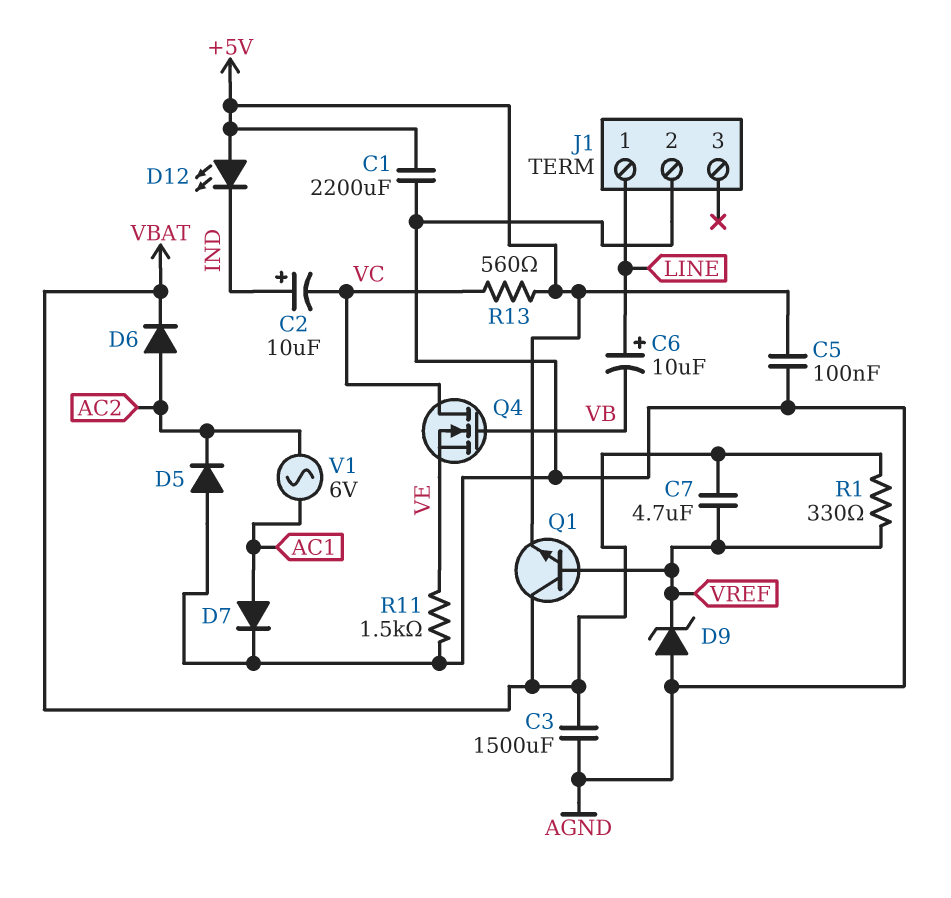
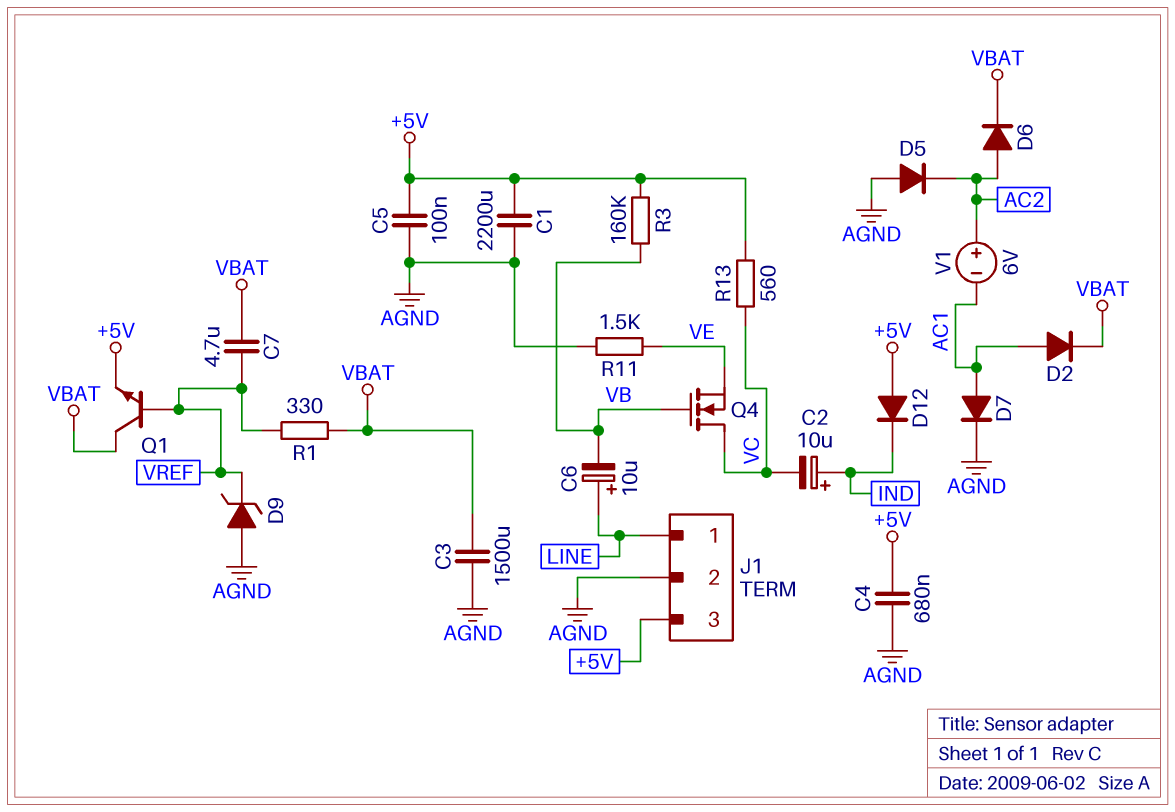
C4: none -> 680nF (+5V, AGND)
D2: none -> diode (A AC1, K VBAT)
D12: LED (A +5V, K IND) -> diode (A +5V, K IND)
J1 pin 3: none -> +5V
R3: none -> 160k (+5V, VB)
V1: AC 6V (AC1, AC2) -> 6V (plus AC2, minus AC1)

